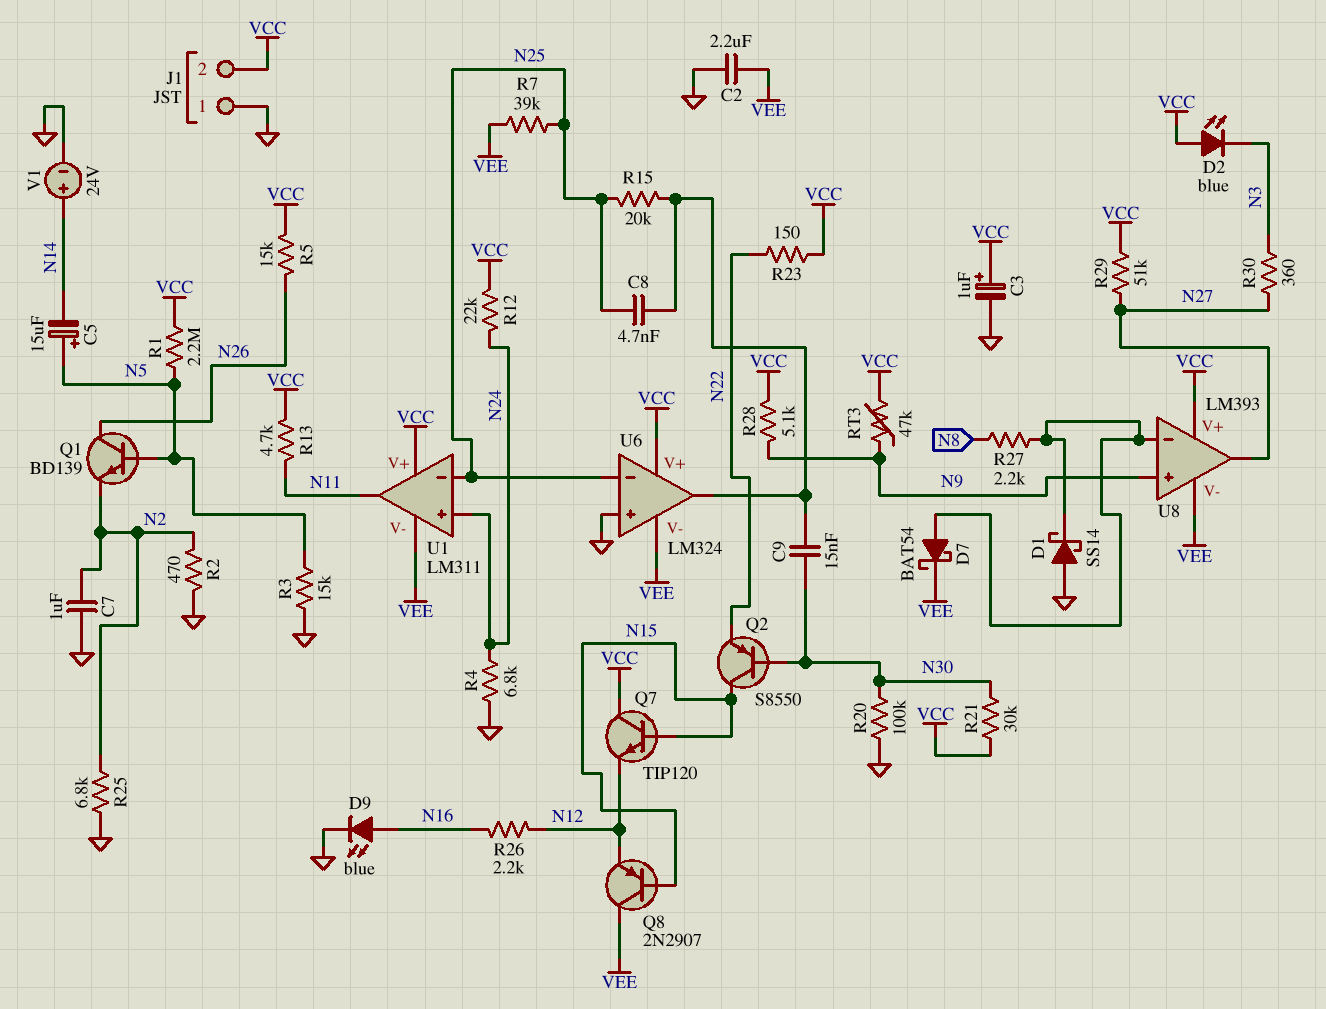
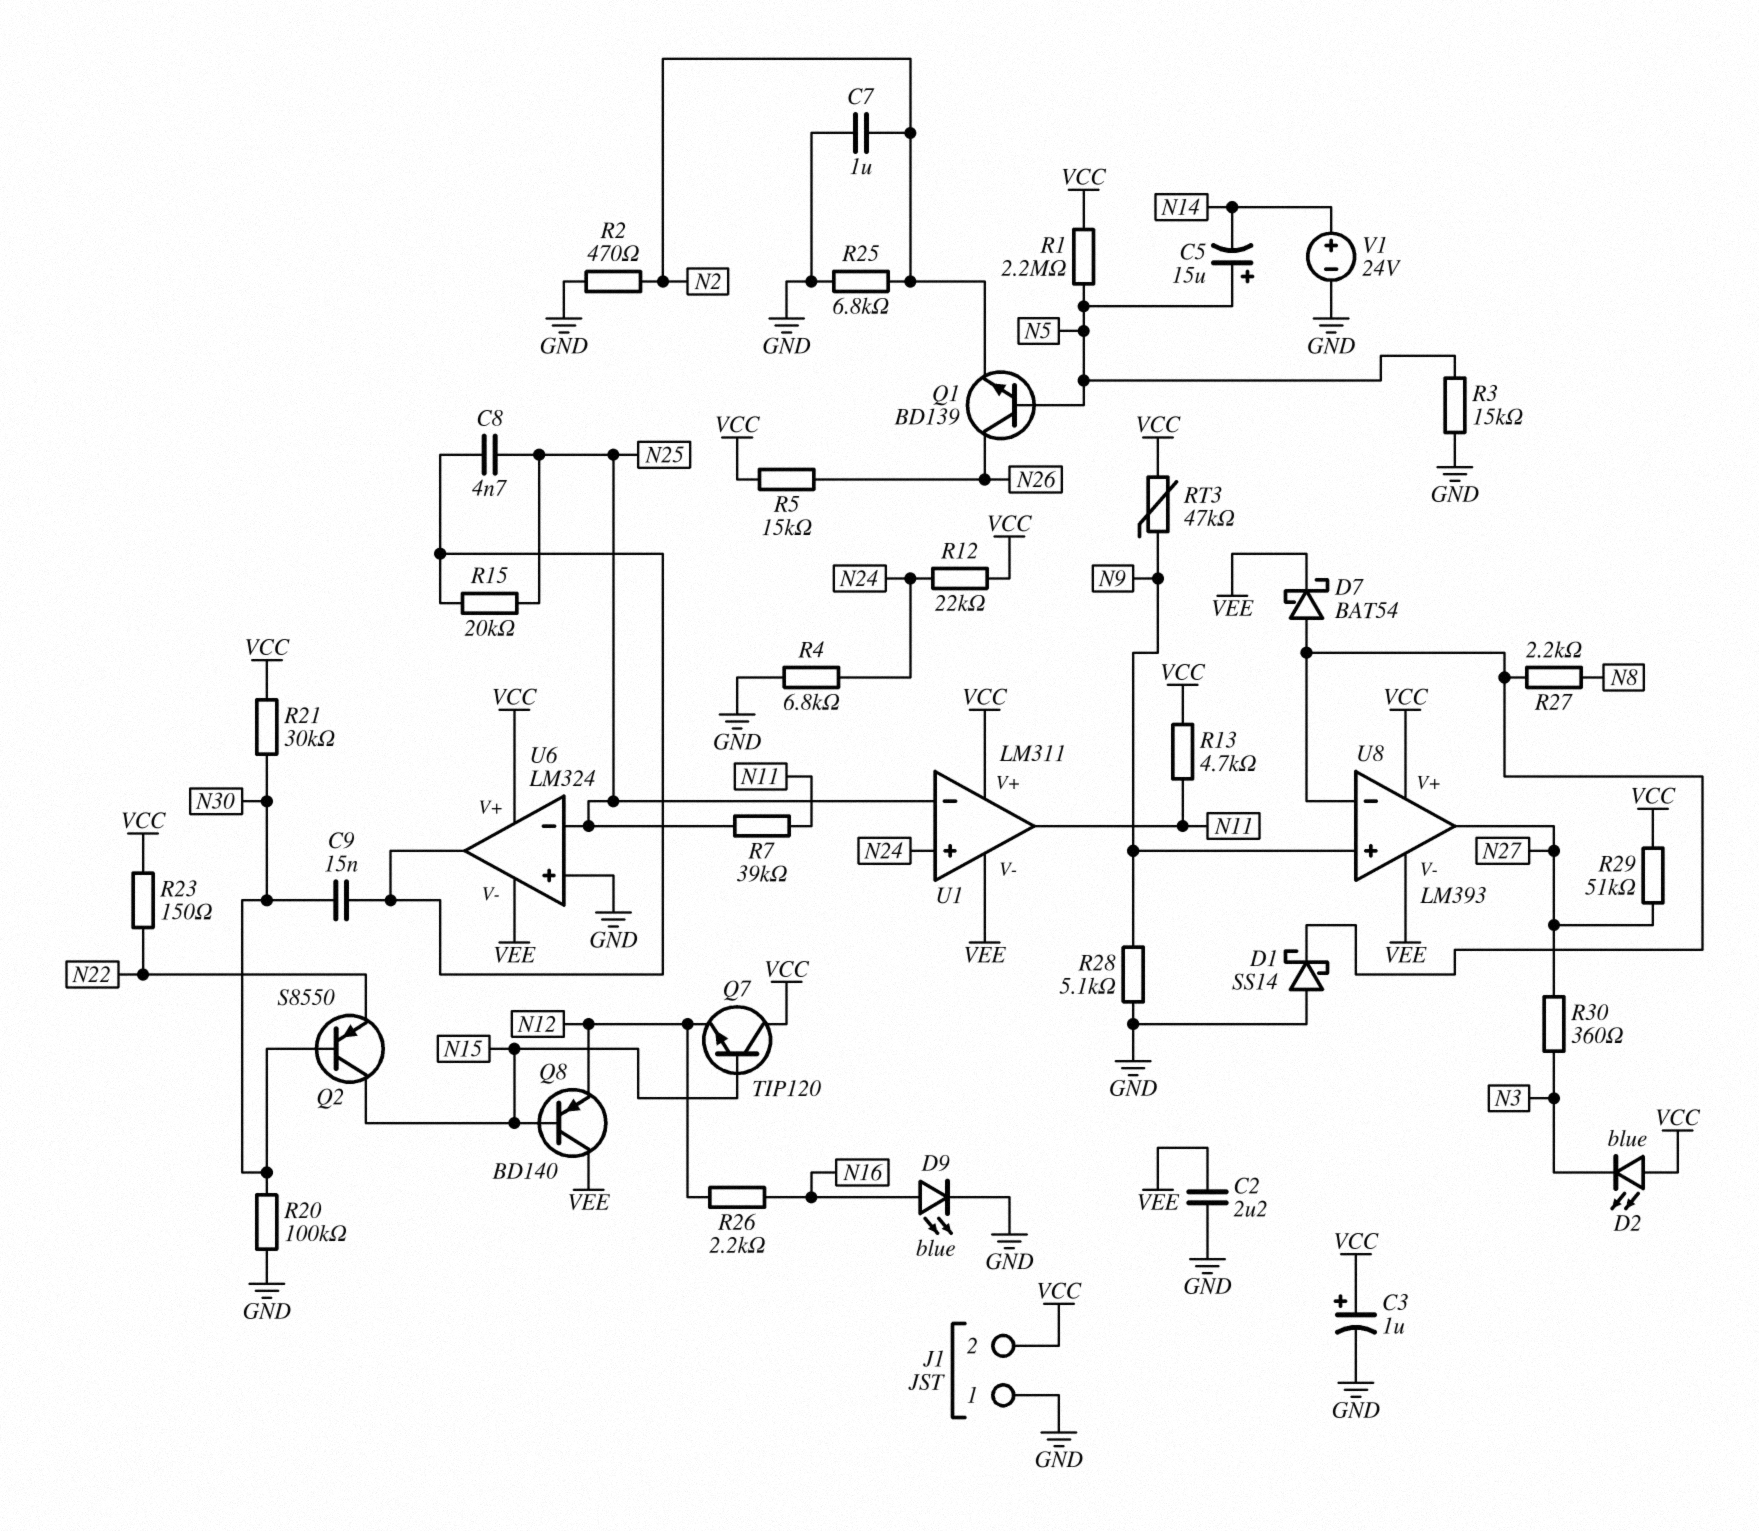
Q8: PNP 2N2907 (B N15, C VEE, E N12) -> PNP BD140 (B N15, C VEE, E N12)
R7: 39k (N25, VEE) -> 39k (N11, N25)
R28: 5.1k (N9, VCC) -> 5.1k (GND, N9)

